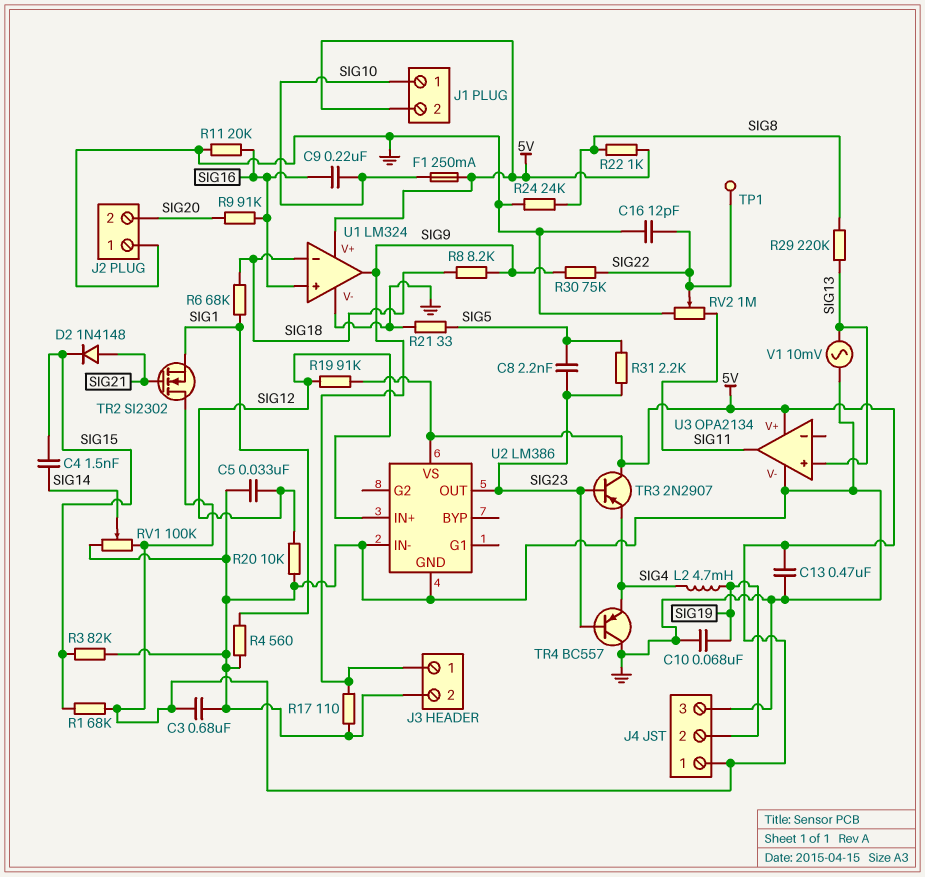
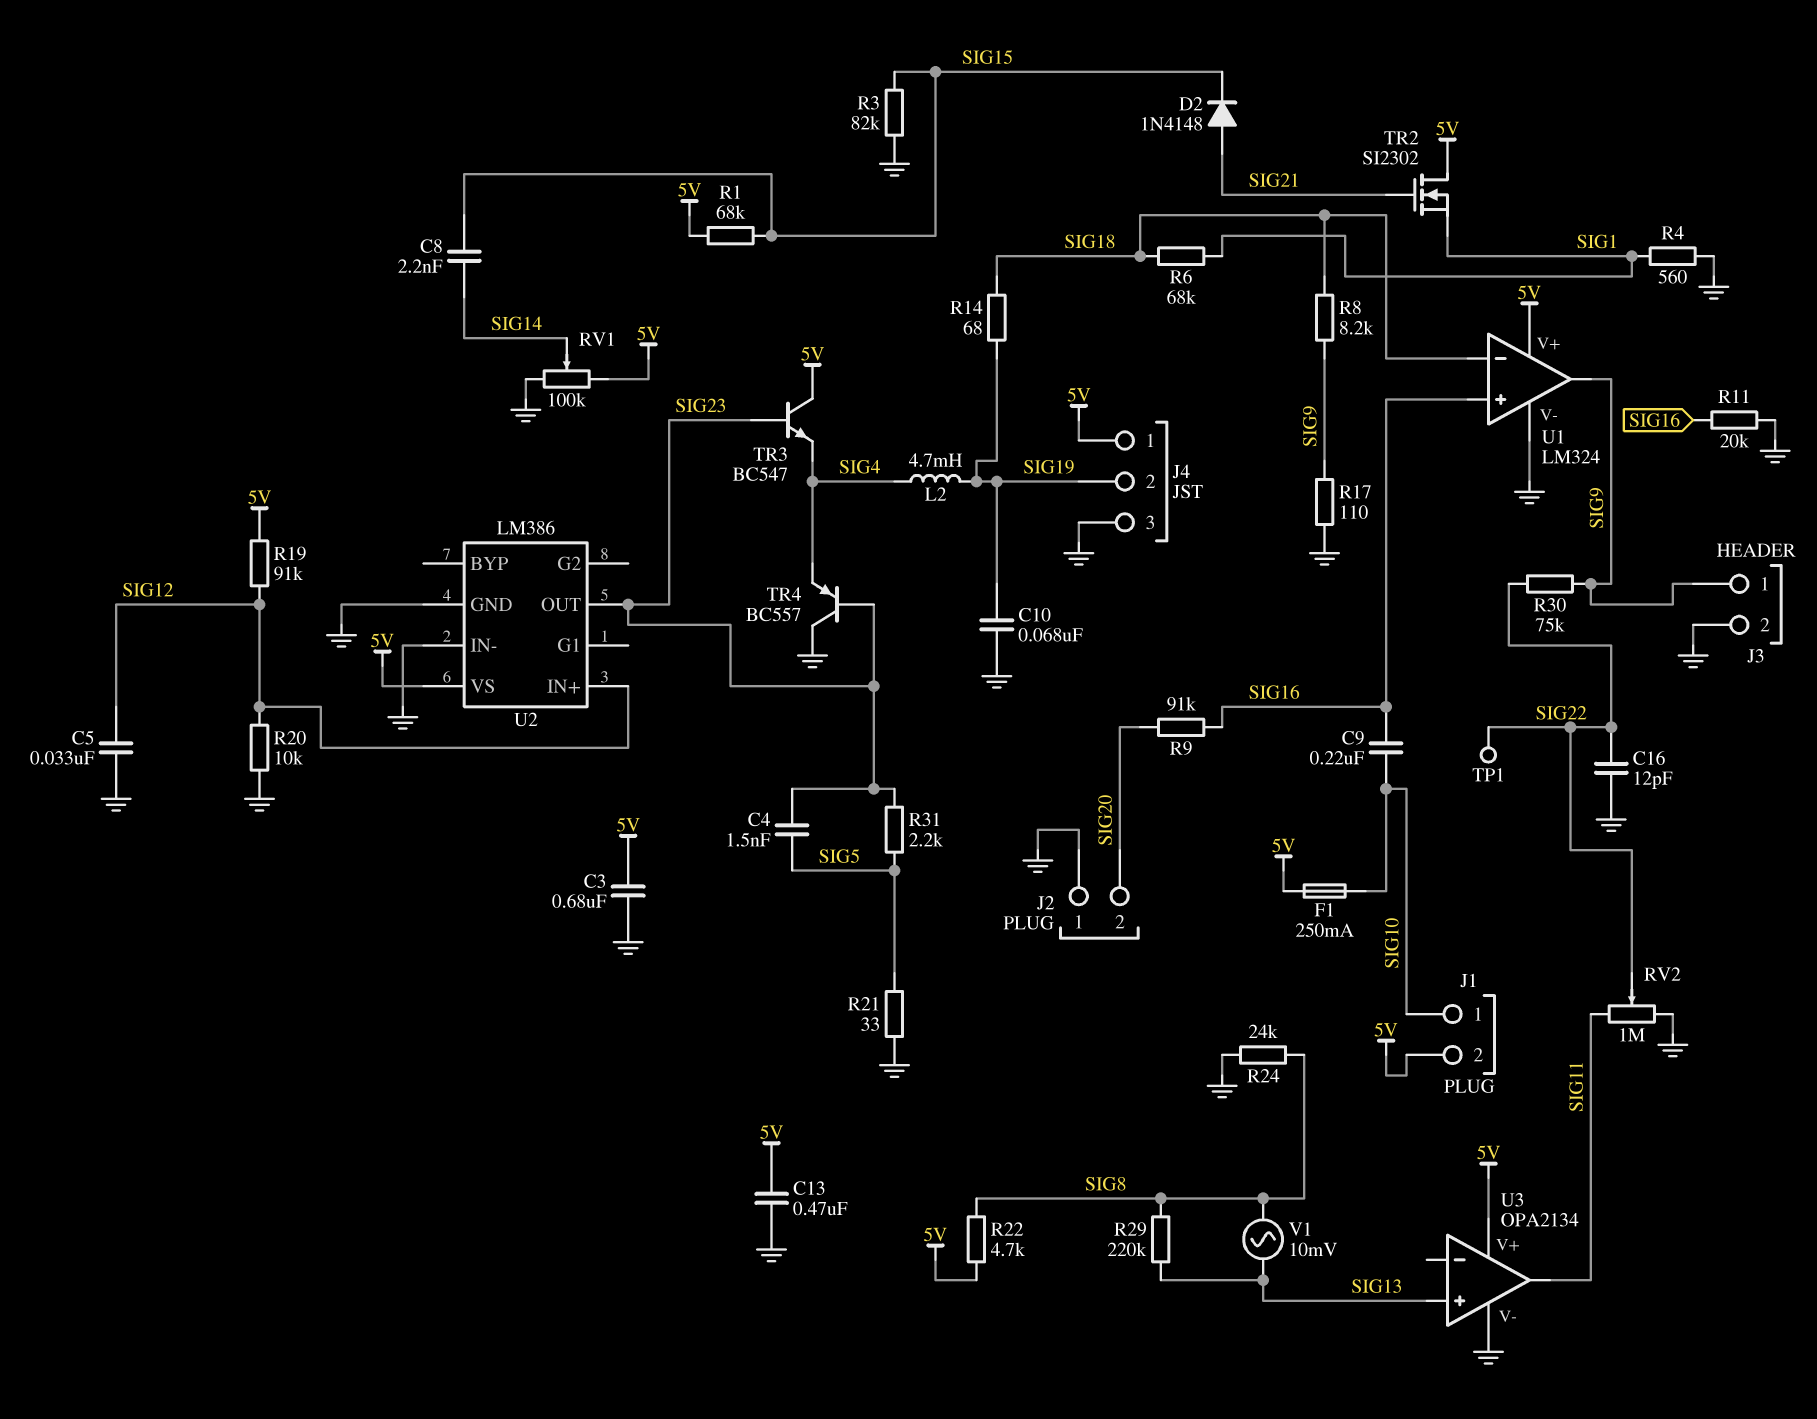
C4: 1.5nF (SIG14, SIG15) -> 1.5nF (SIG5, SIG23)
C8: 2.2nF (SIG5, SIG23) -> 2.2nF (SIG14, SIG15)
R14: none -> 68 (SIG18, SIG19)
R22: 1k (5V, SIG8) -> 4.7k (5V, SIG8)
TR3: PNP 2N2907 (B SIG23, C 5V, E SIG4) -> NPN BC547 (B SIG23, C 5V, E SIG4)
V1: AC 10mV (GND, SIG13) -> AC 10mV (SIG8, SIG13)

